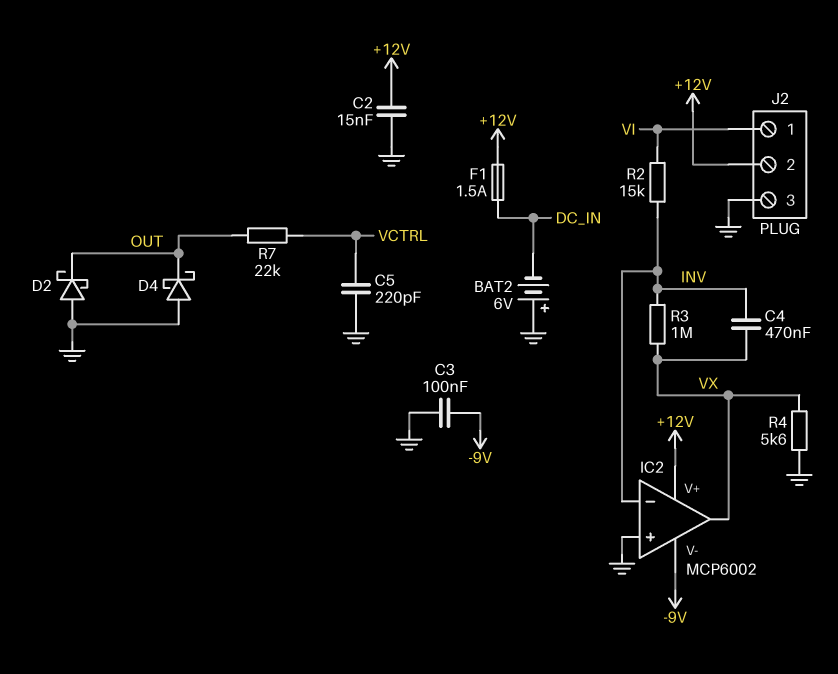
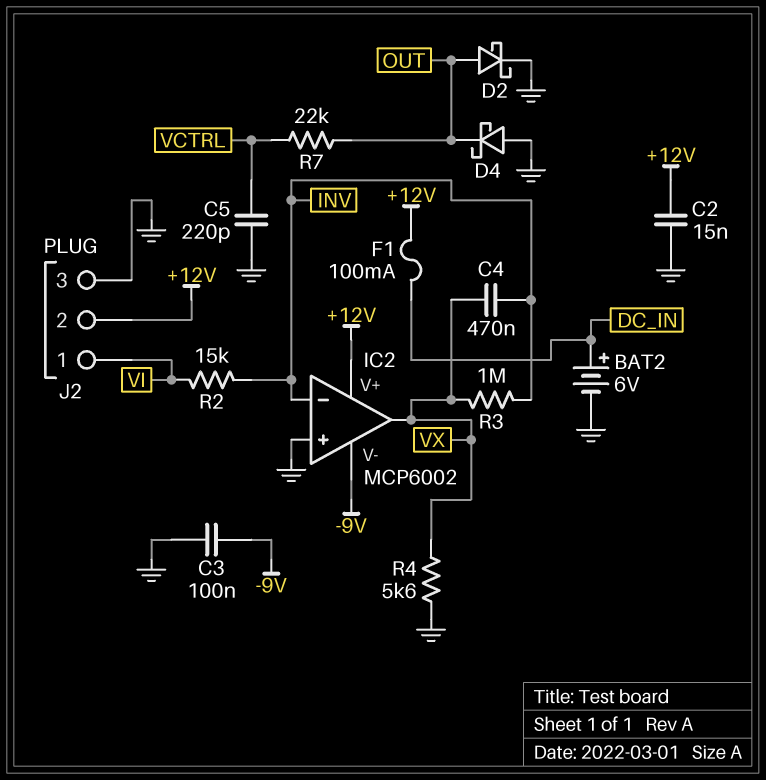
BAT2: 6V (plus GND, minus DC_IN) -> 6V (plus DC_IN, minus GND)
D2: schottky (A GND, K OUT) -> schottky (A OUT, K GND)
F1: 1.5A (+12V, DC_IN) -> 100mA (+12V, DC_IN)

